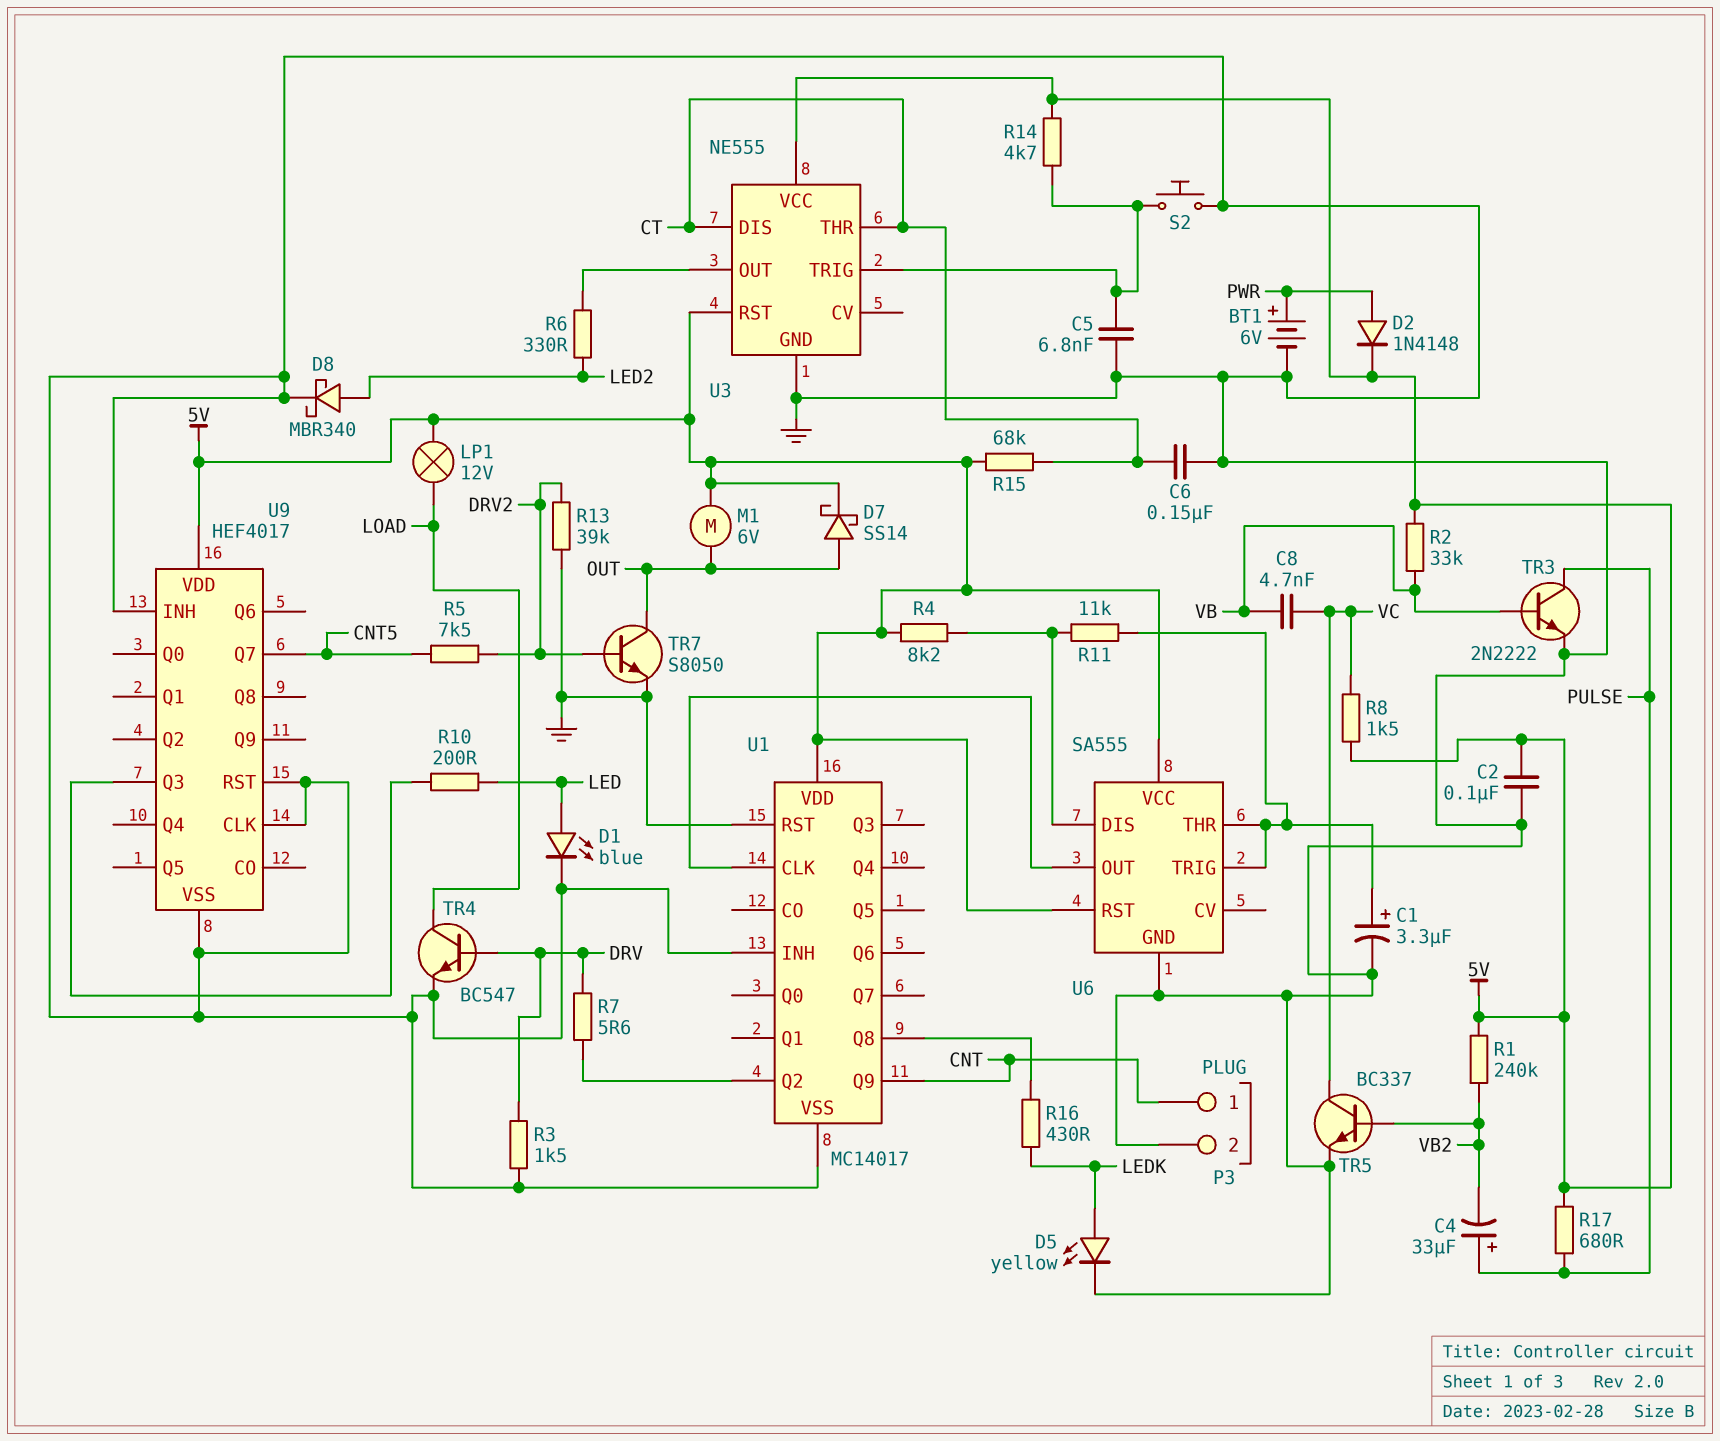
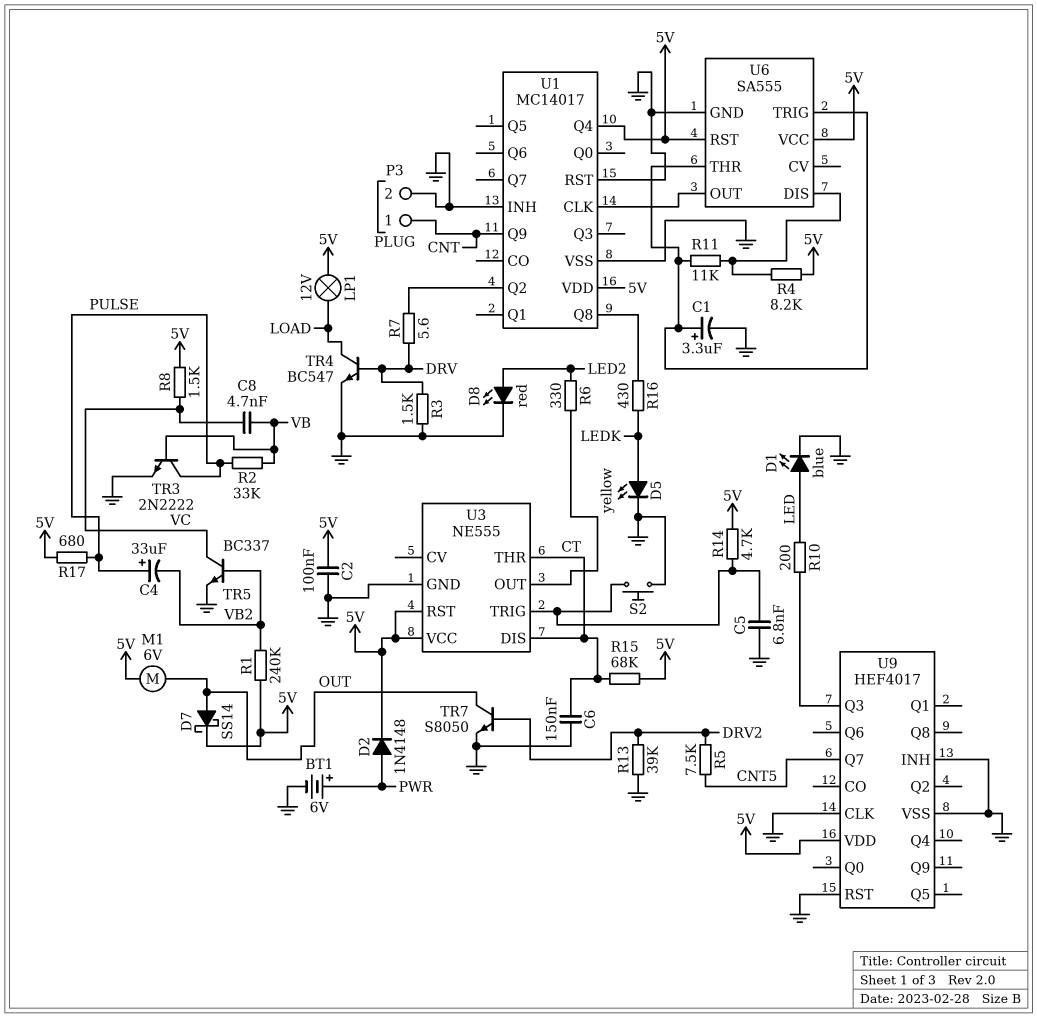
D8: schottky MBR340 (A LED2, K GND) -> LED red (A LED2, K GND)
R2: 33k (5V, VB) -> 33k (PULSE, VB)
U1 pin Q4: none -> 5V

